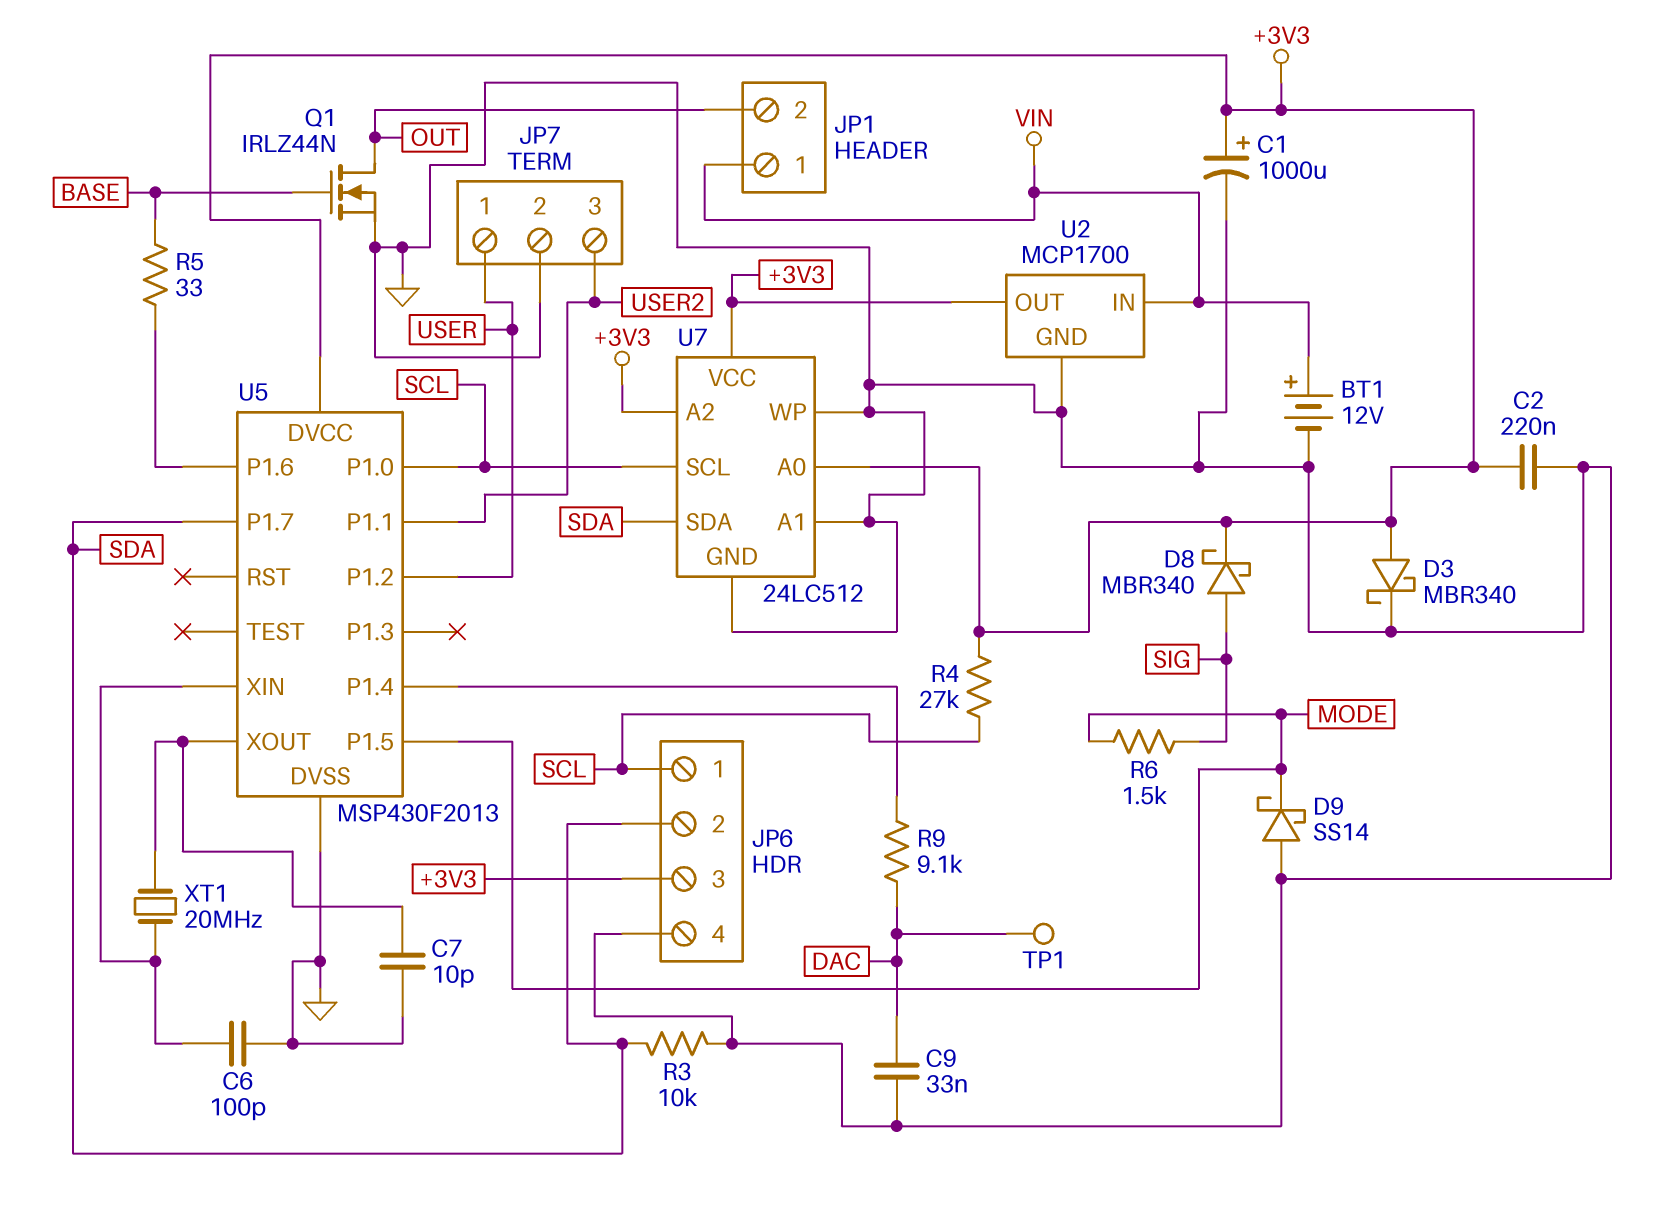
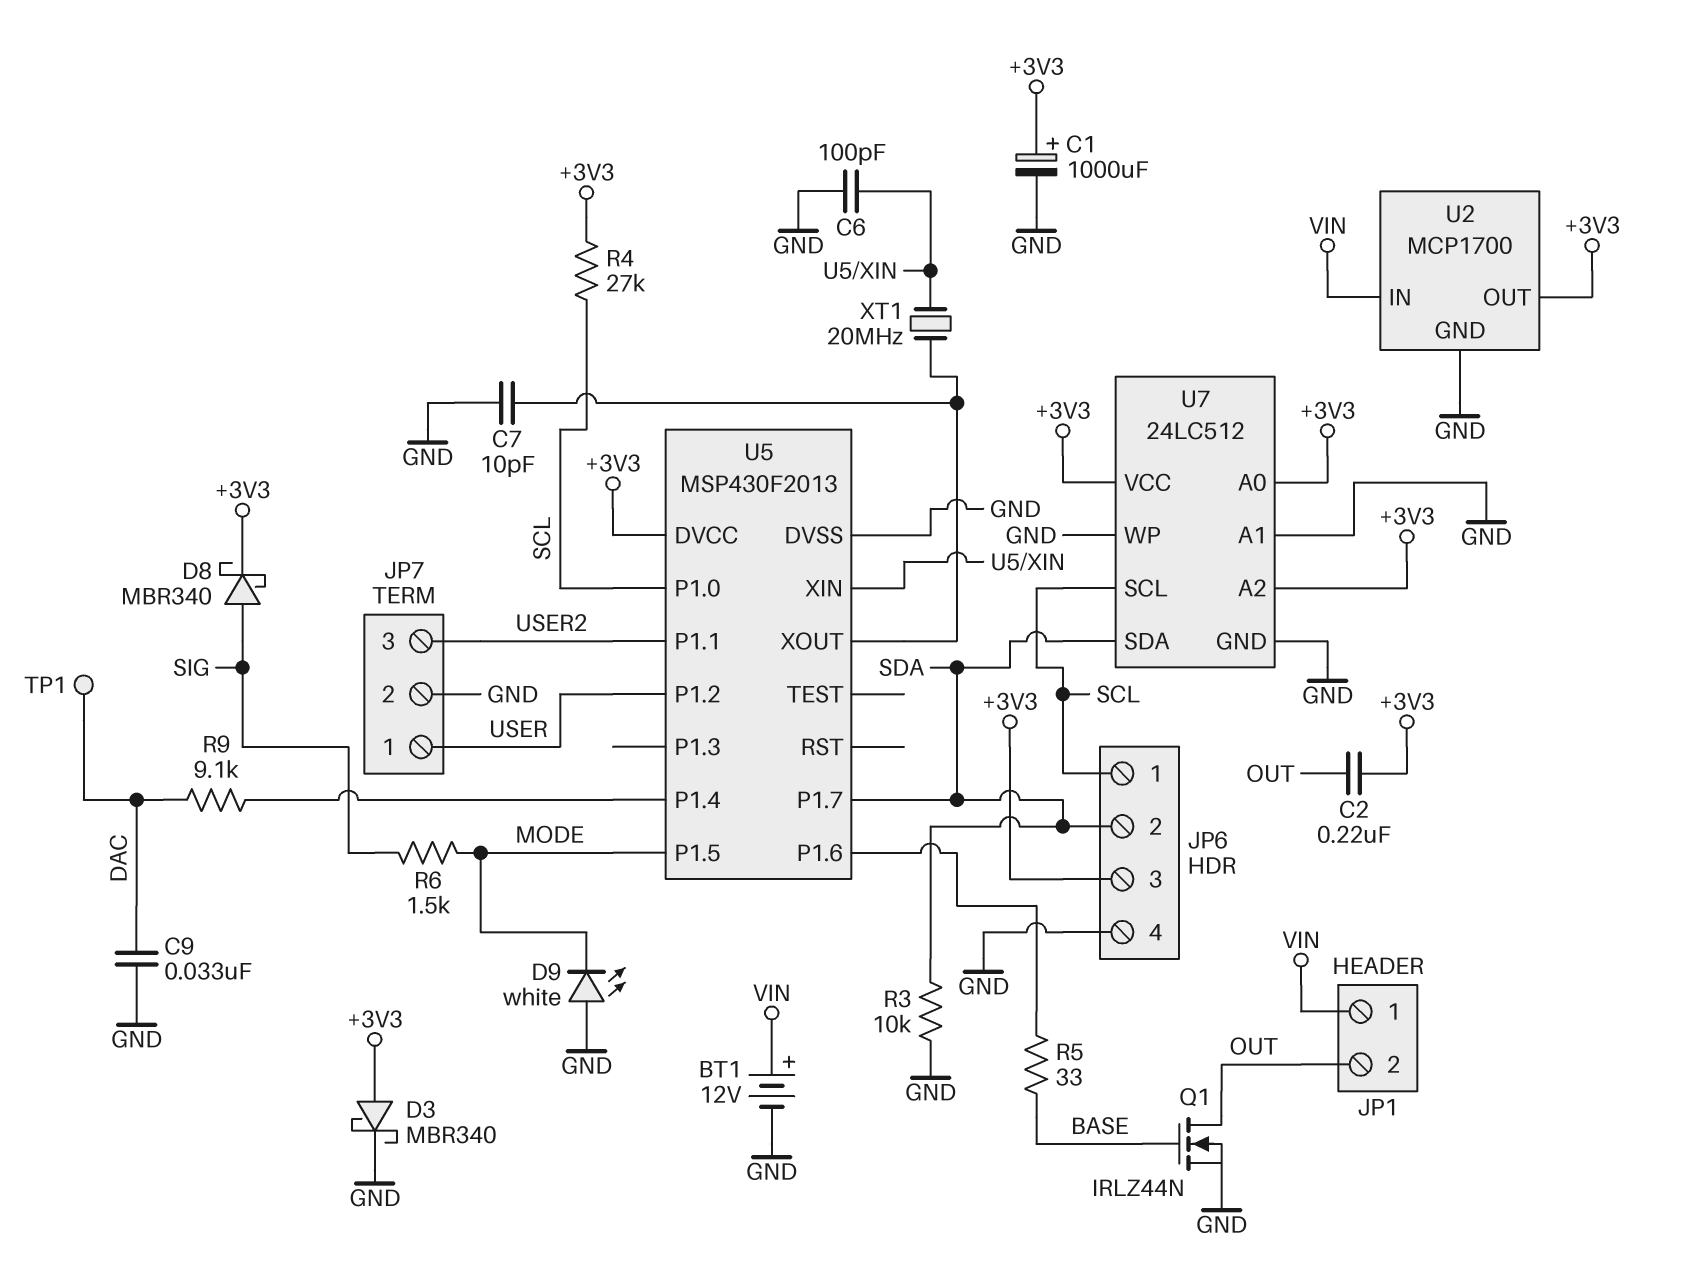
C2: 220nF (+3V3, GND) -> 220nF (+3V3, OUT)
D9: schottky SS14 (A GND, K MODE) -> LED white (A GND, K MODE)

